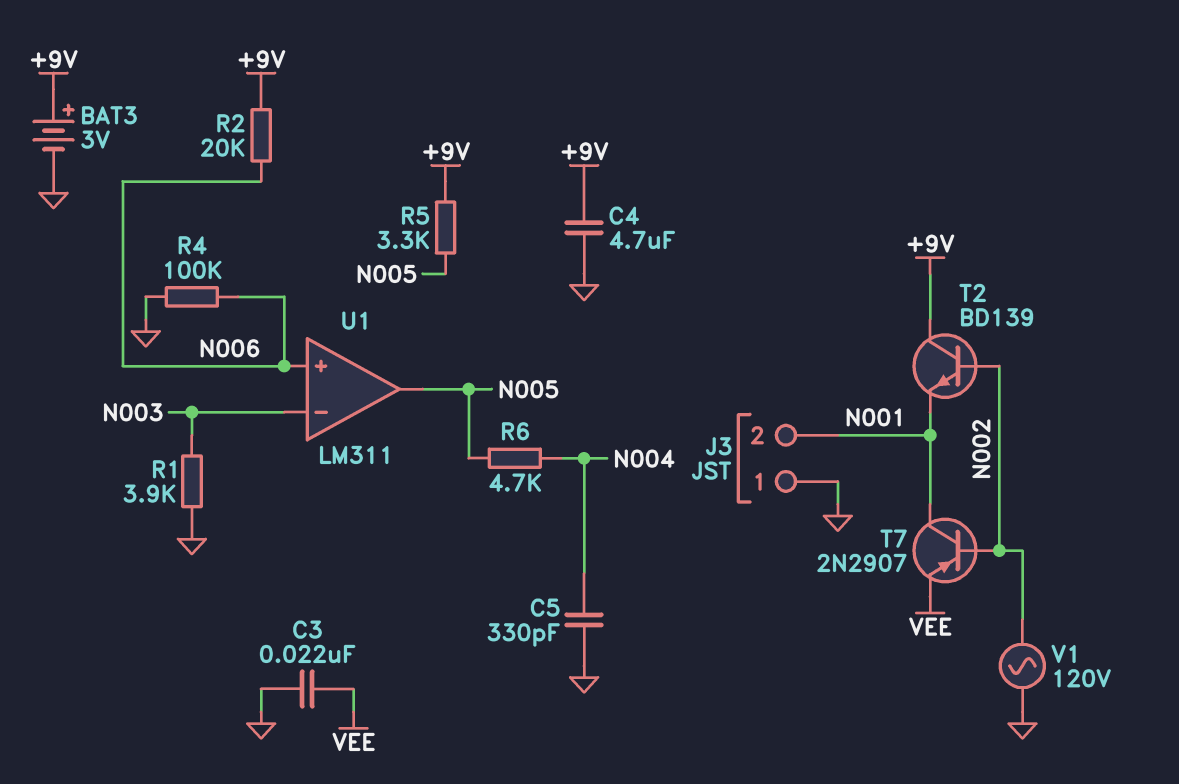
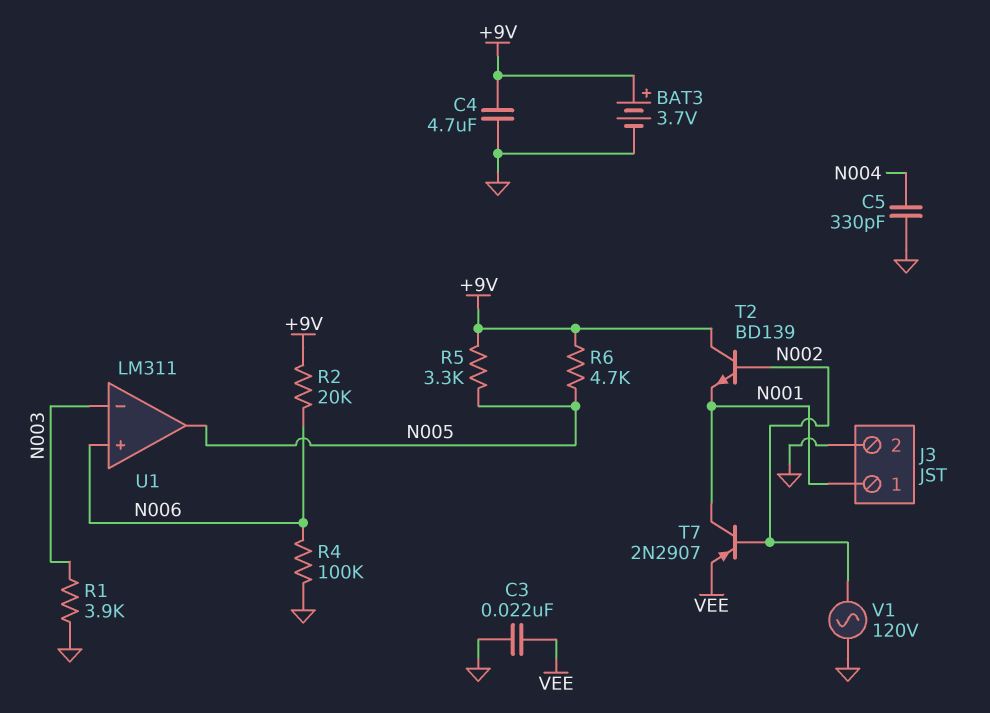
BAT3: 3V (plus +9V, minus GND) -> 3.7V (plus +9V, minus GND)
J3 pin 1: GND -> N001
J3 pin 2: N001 -> GND
R6: 4.7k (N004, N005) -> 4.7k (+9V, N005)

